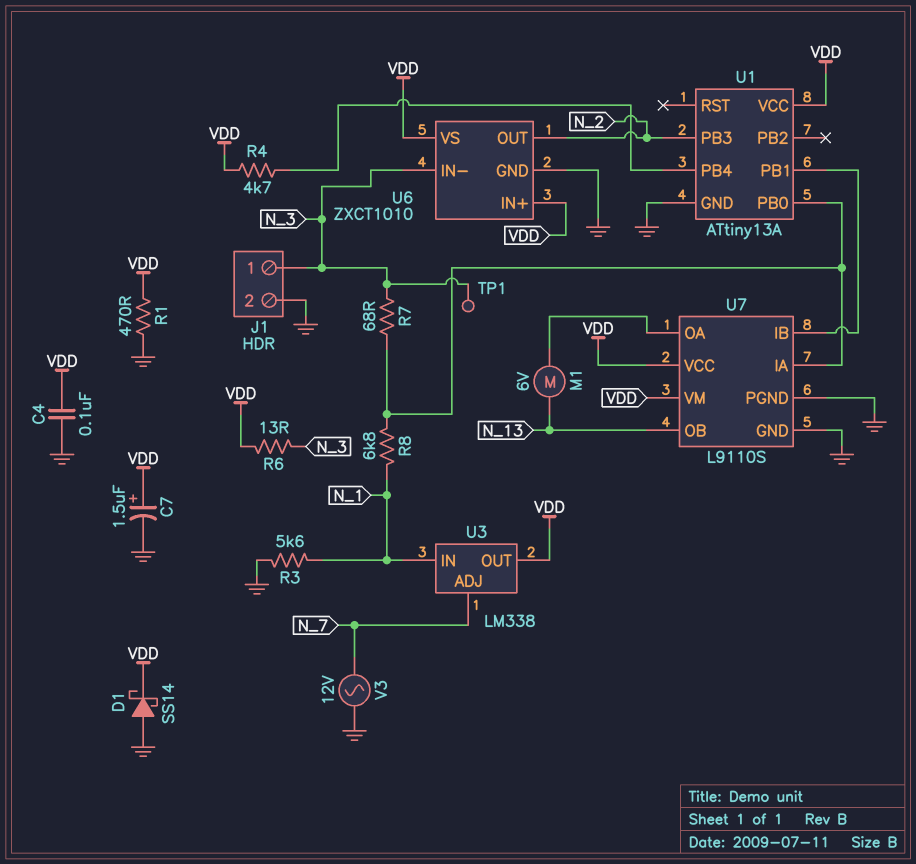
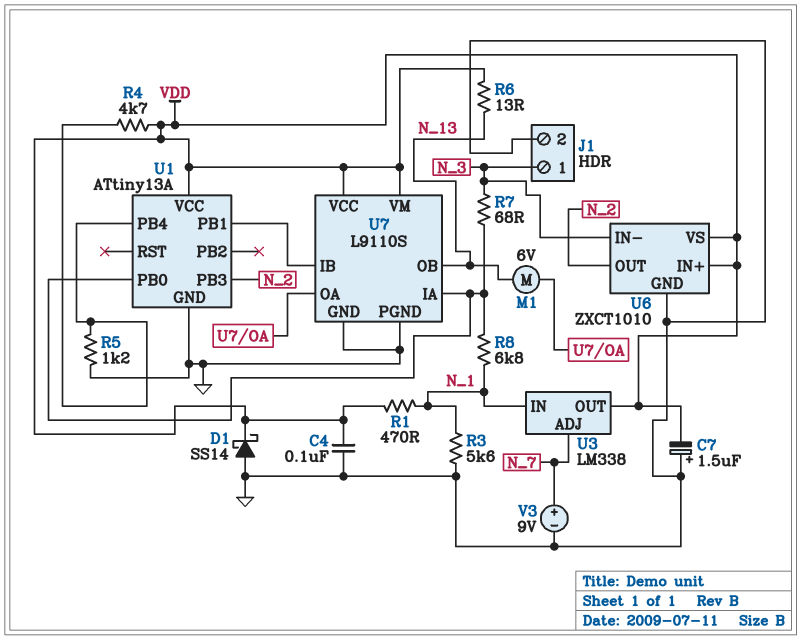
C7: 1.5uF (plus VDD, minus GND) -> 1.5uF (plus GND, minus VDD)
R1: 470 (GND, VDD) -> 470 (N_1, VDD)
R5: none -> 1.2k (GND, U1/PB4)
R6: 13 (N_3, VDD) -> 13 (N_13, VDD)
TP1: test point (N_3) -> none
V3: AC 12V (GND, N_7) -> 9V (plus N_7, minus GND)

